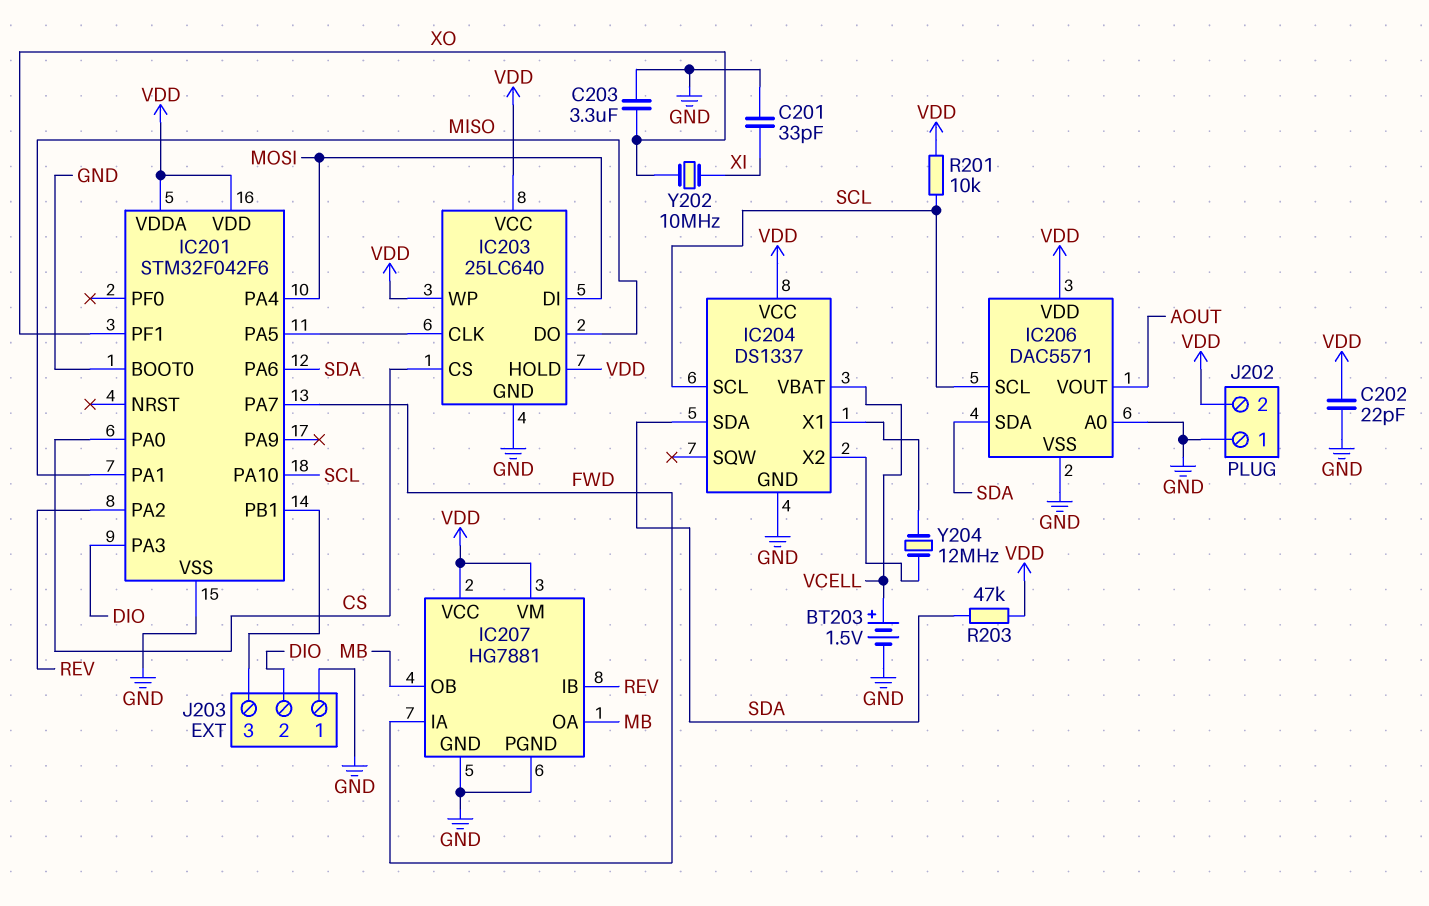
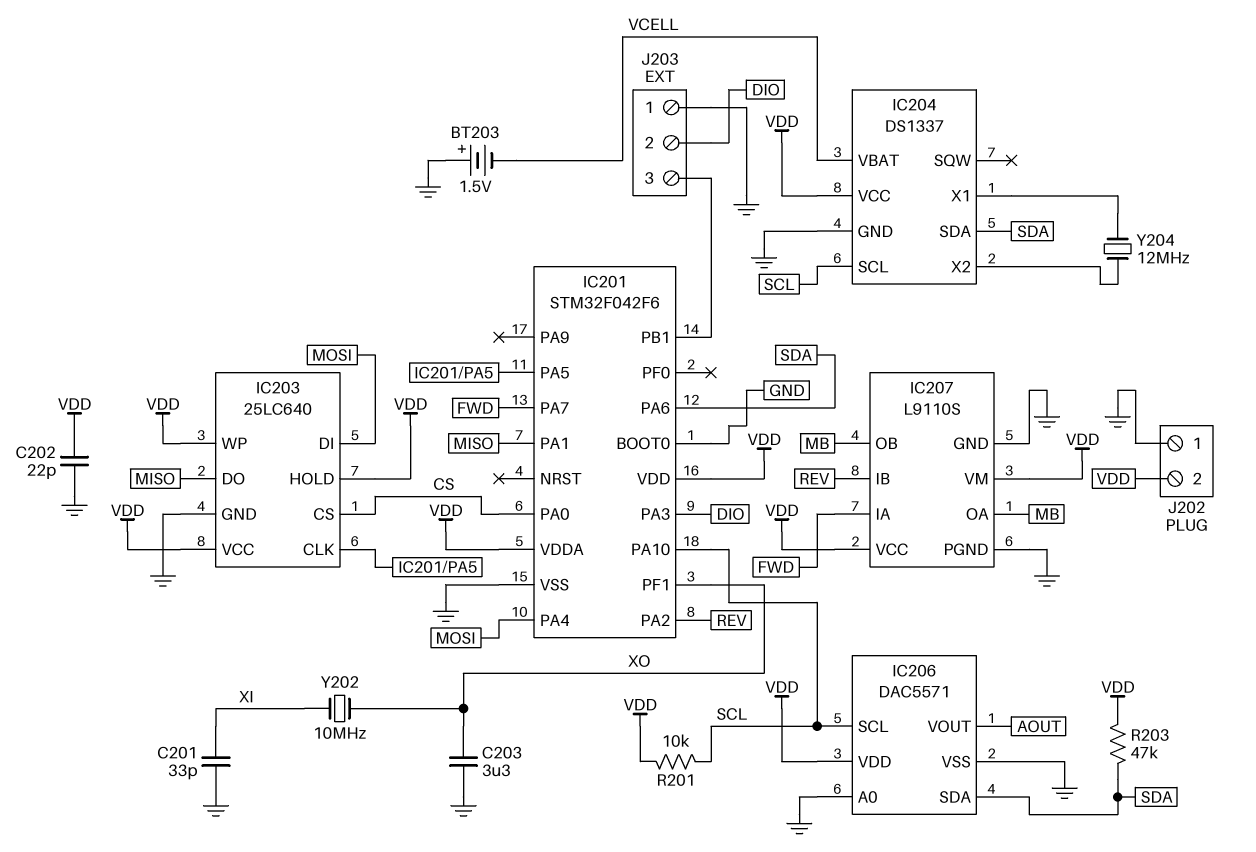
BT203: 1.5V (plus VCELL, minus GND) -> 1.5V (plus GND, minus VCELL)
IC207: HG7881 -> L9110S

